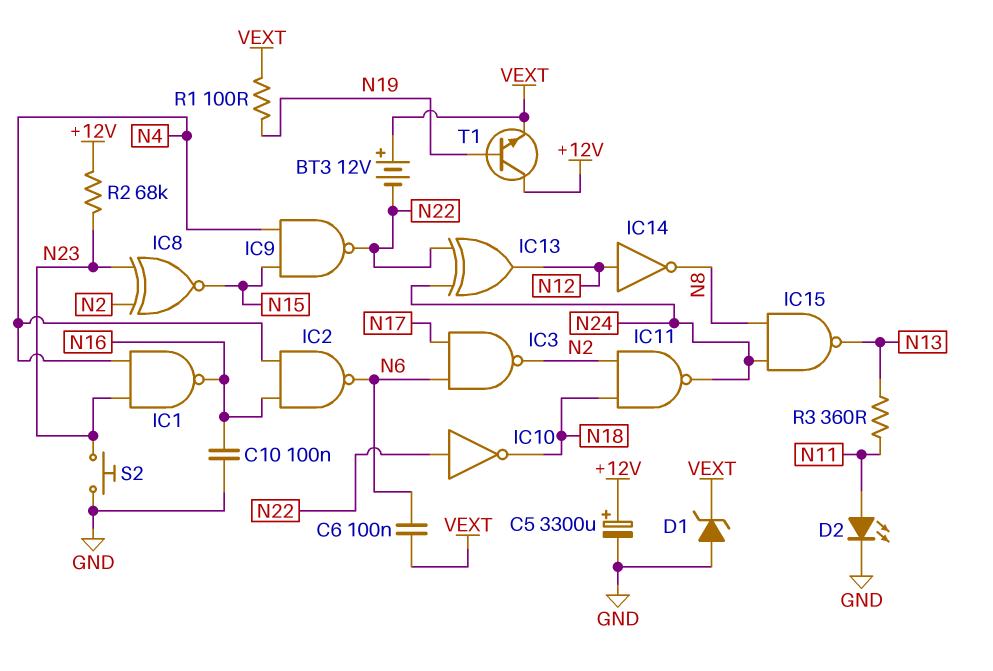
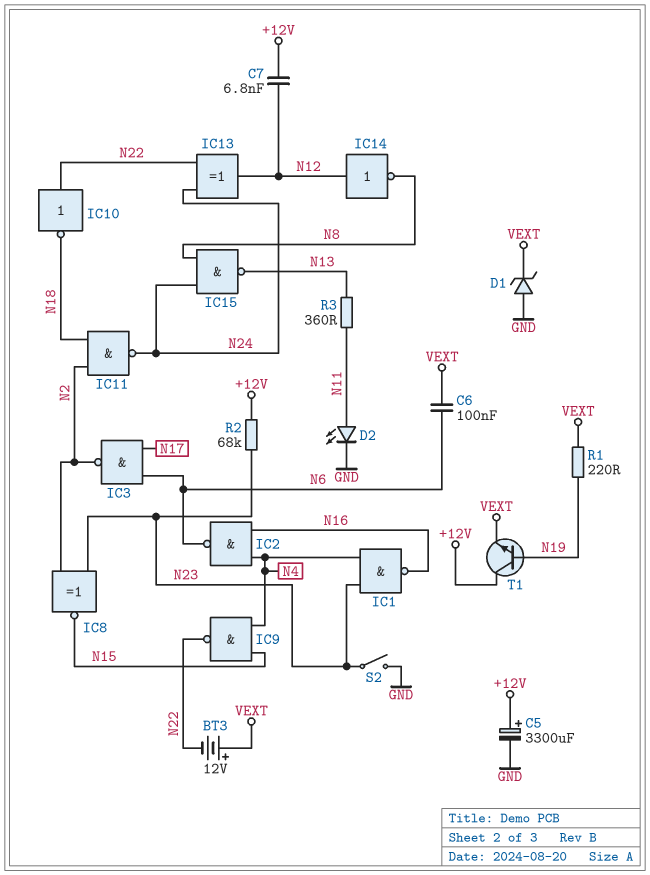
C7: none -> 6.8nF (+12V, N12)
C10: 100nF (GND, N16) -> none
R1: 100 (N19, VEXT) -> 220 (N19, VEXT)
S2: button (GND, N23) -> switch (GND, N23)

